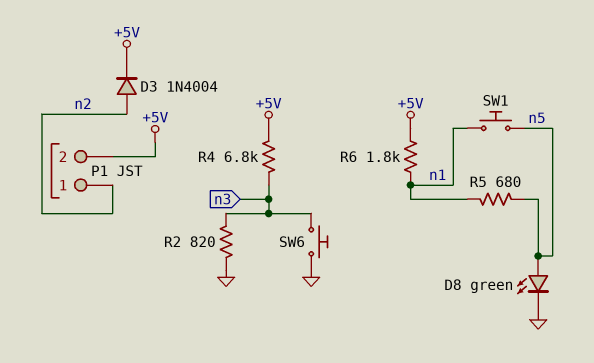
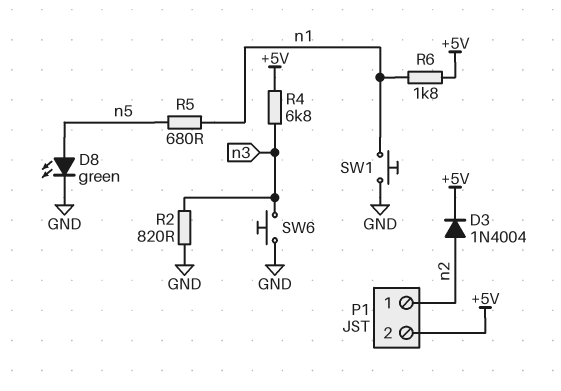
SW1: button (n1, n5) -> button (GND, n1)

